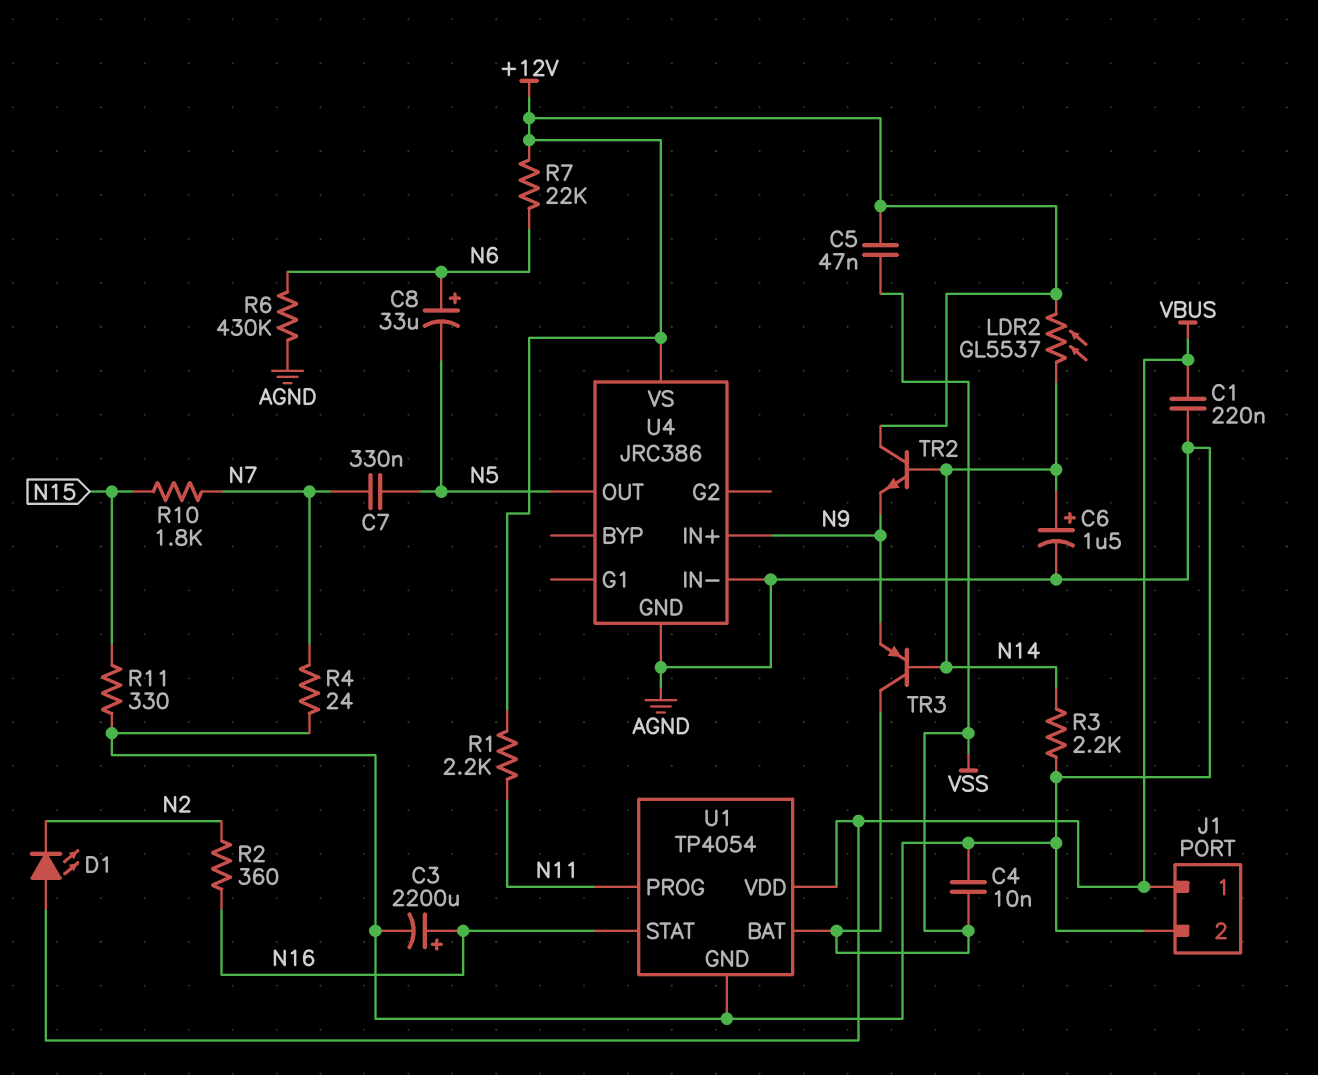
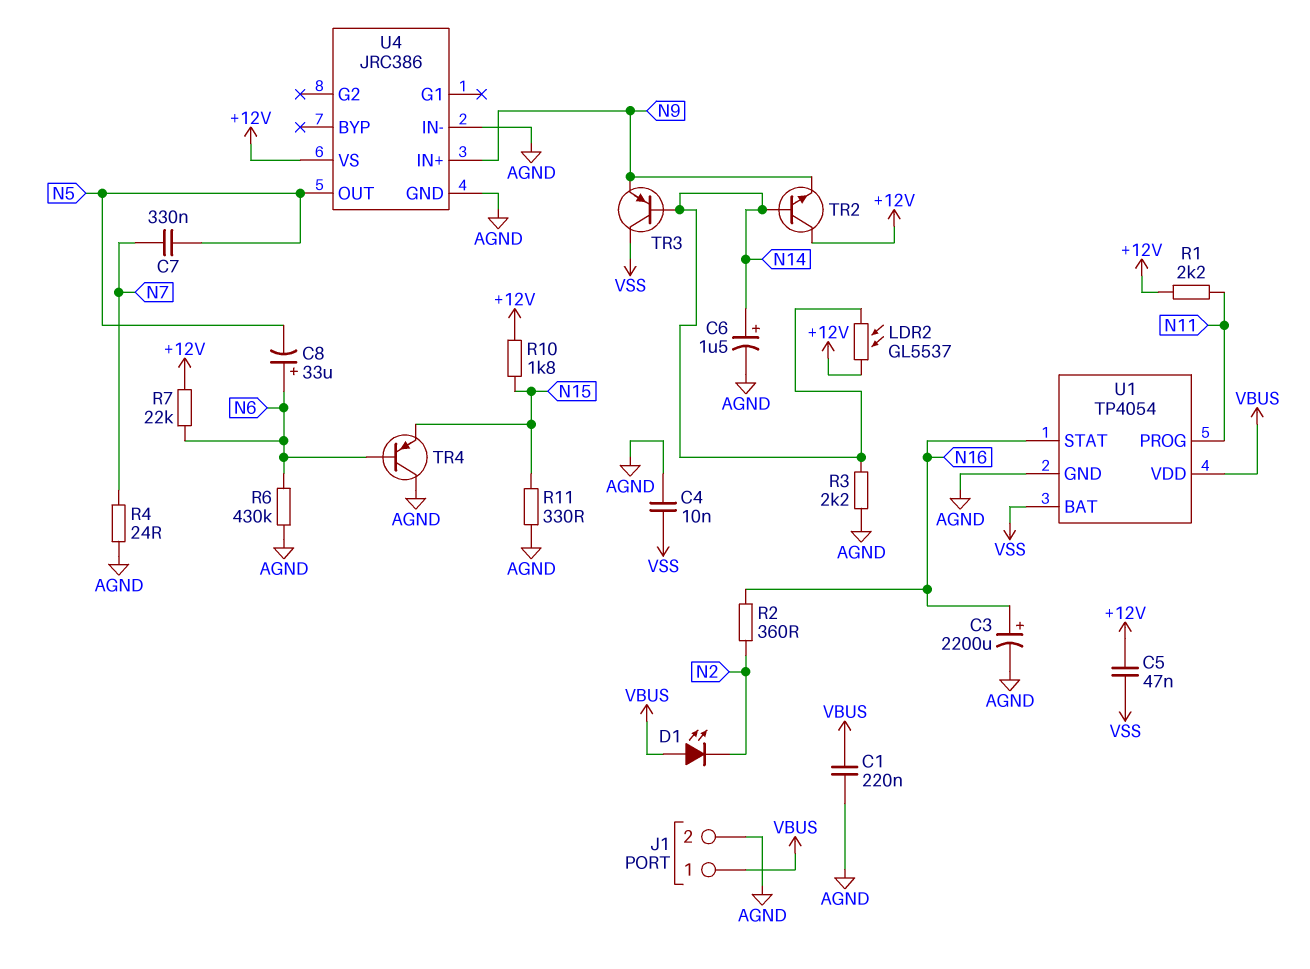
R10: 1.8k (N7, N15) -> 1.8k (+12V, N15)
TR4: none -> PNP (B N6, C AGND, E N15)

